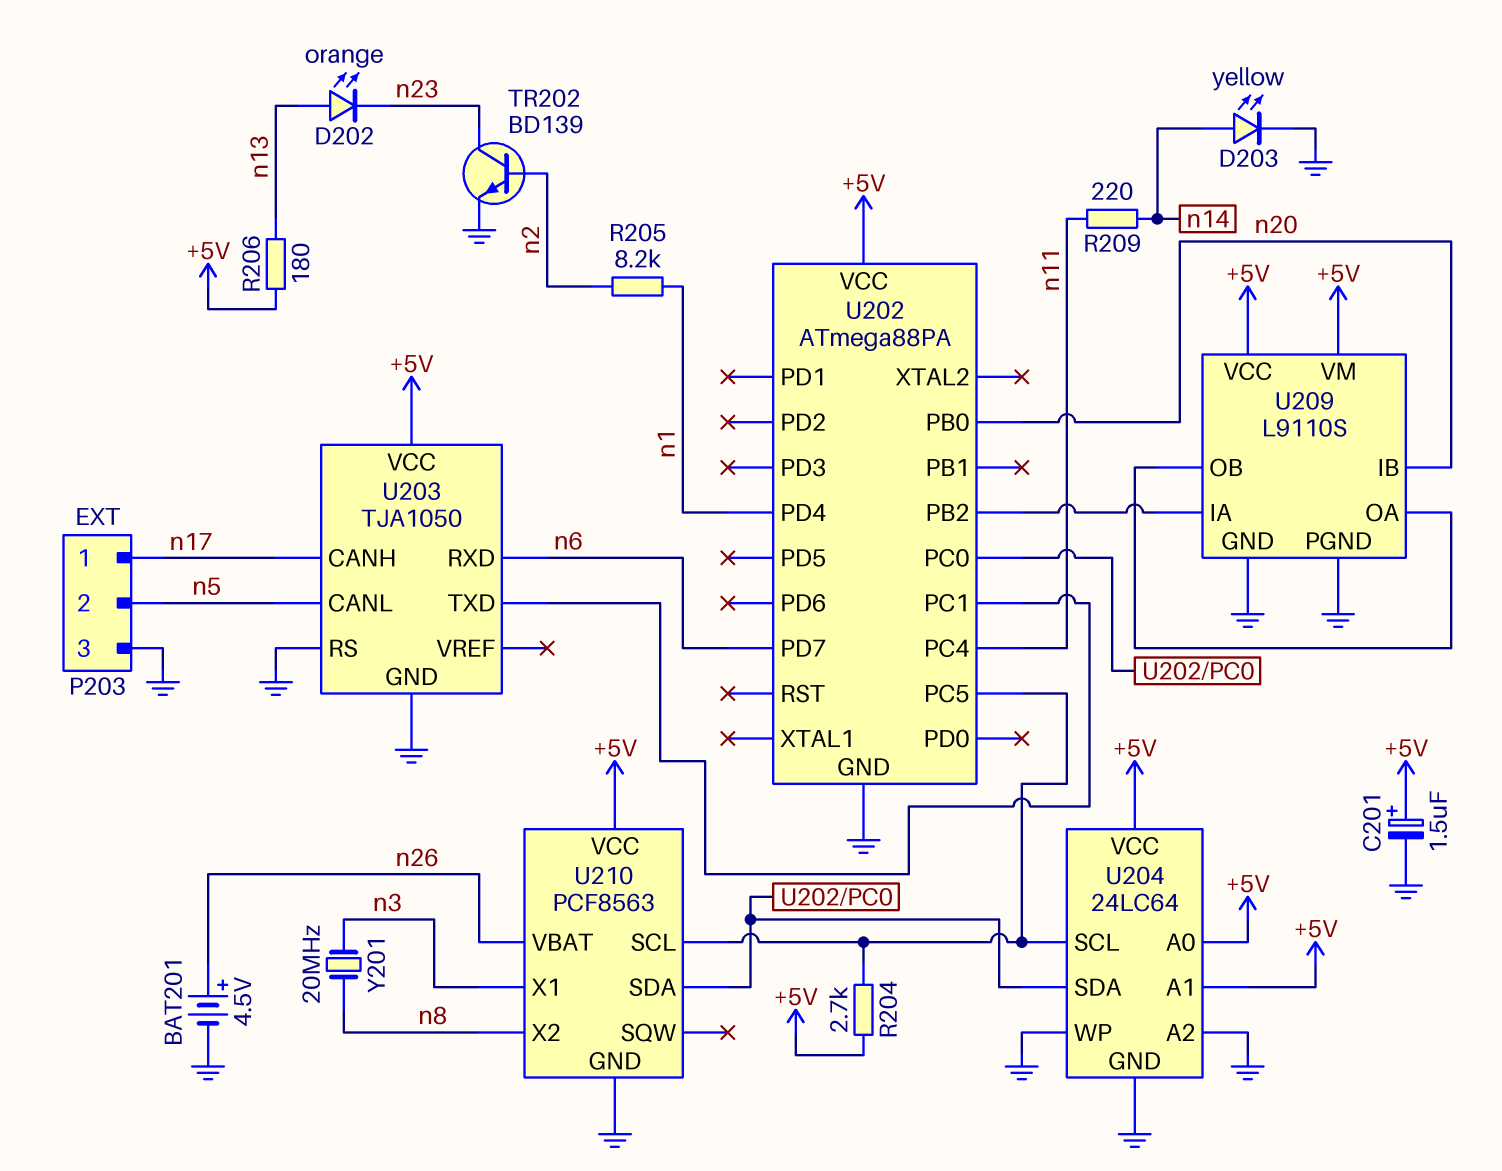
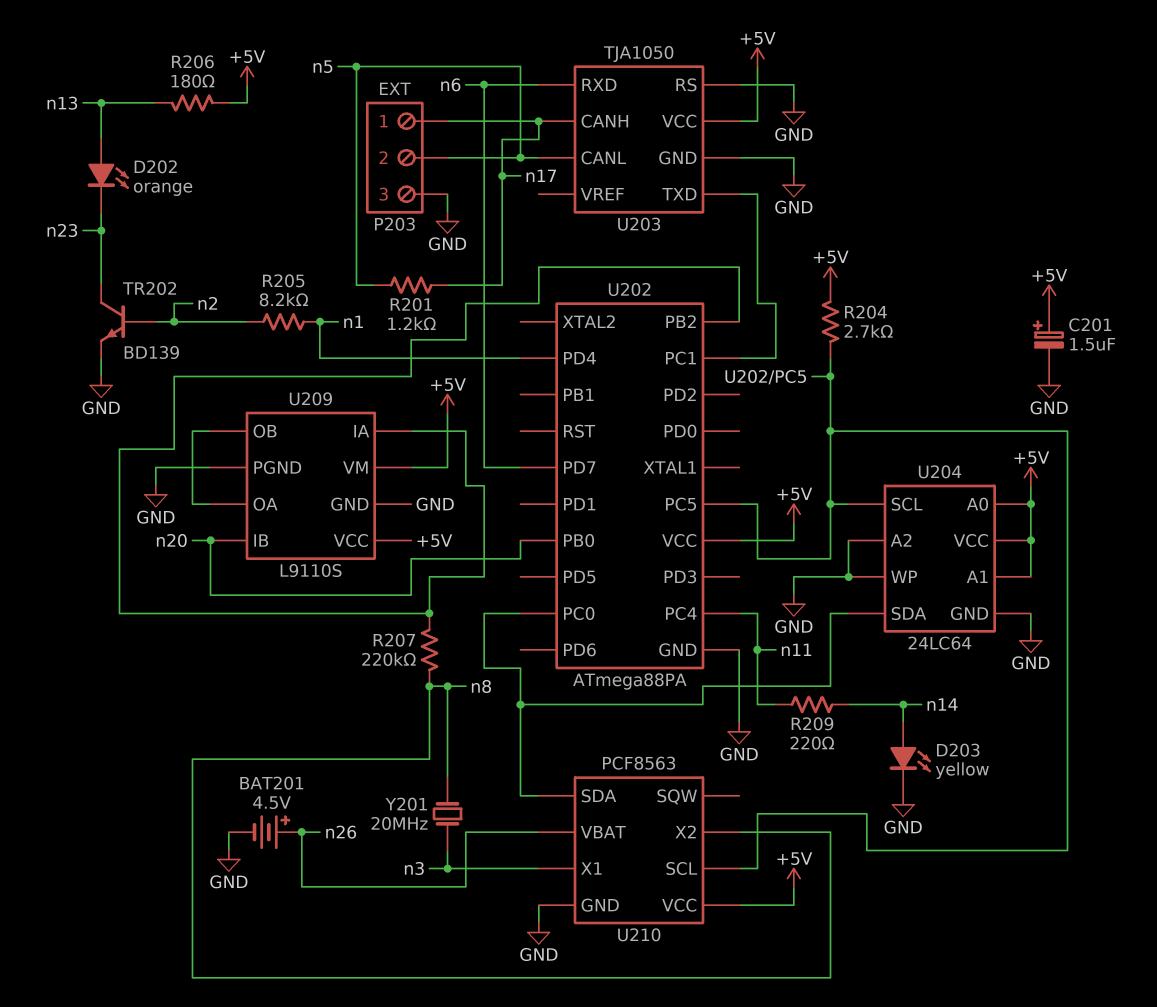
R201: none -> 1.2k (n5, n17)
R207: none -> 220k (U202/PB2, n8)

